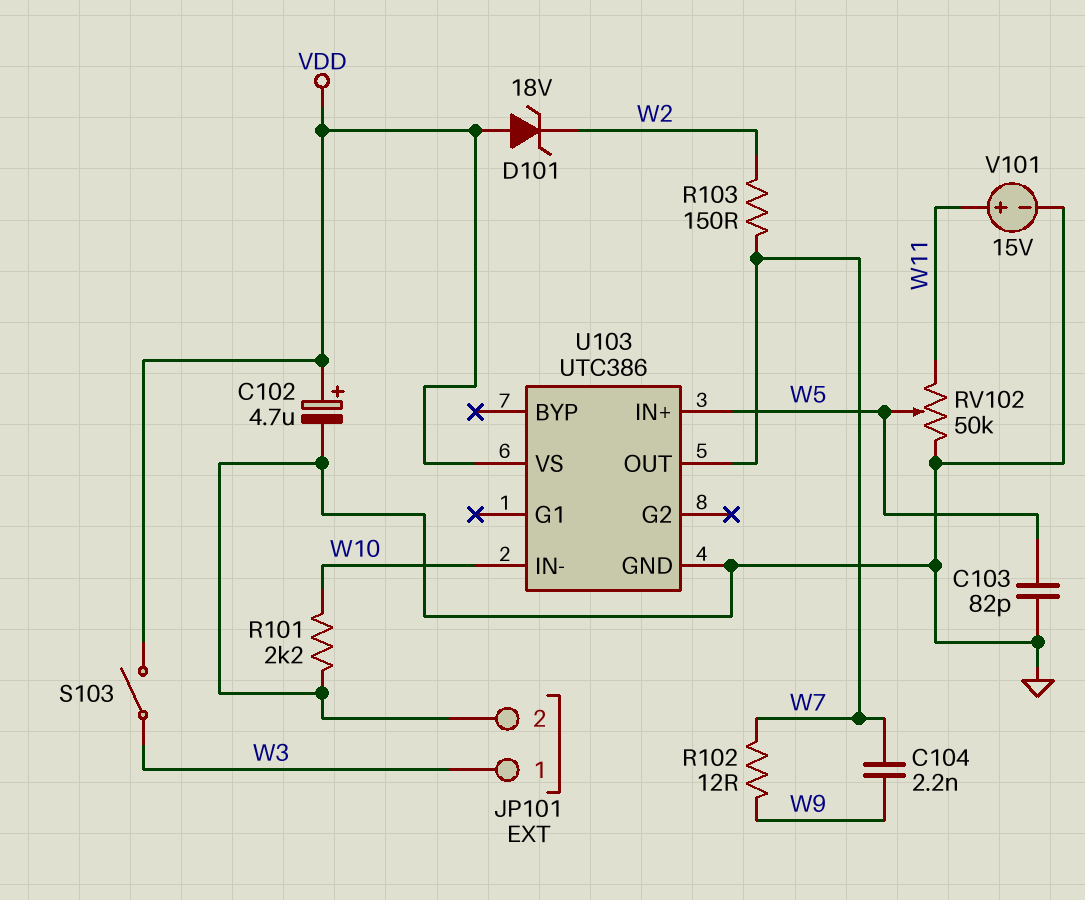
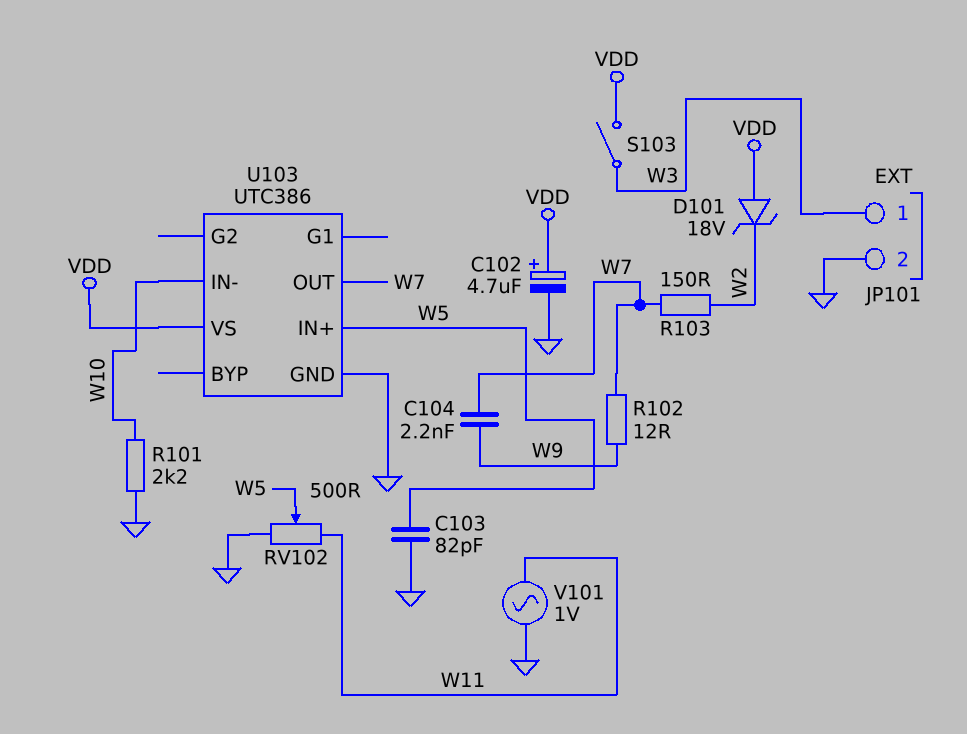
RV102: 50k (GND, W11, wiper W5) -> 500 (GND, W11, wiper W5)
V101: 15V (plus W11, minus GND) -> AC 1V (GND, W11)

